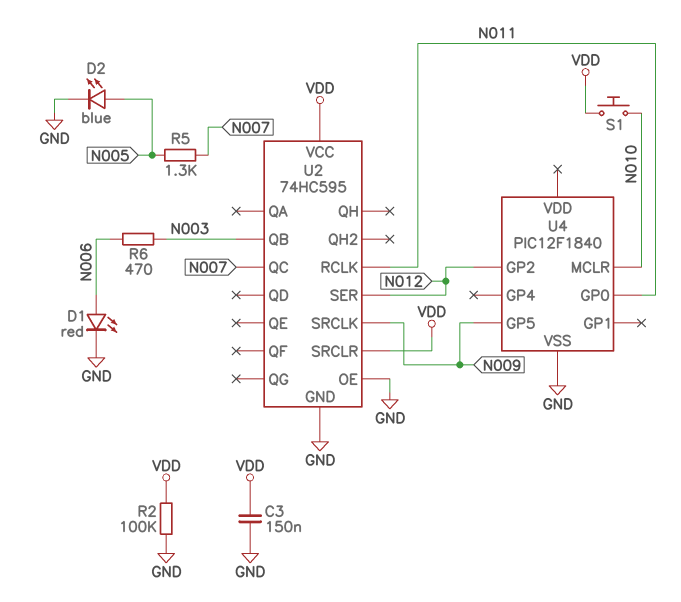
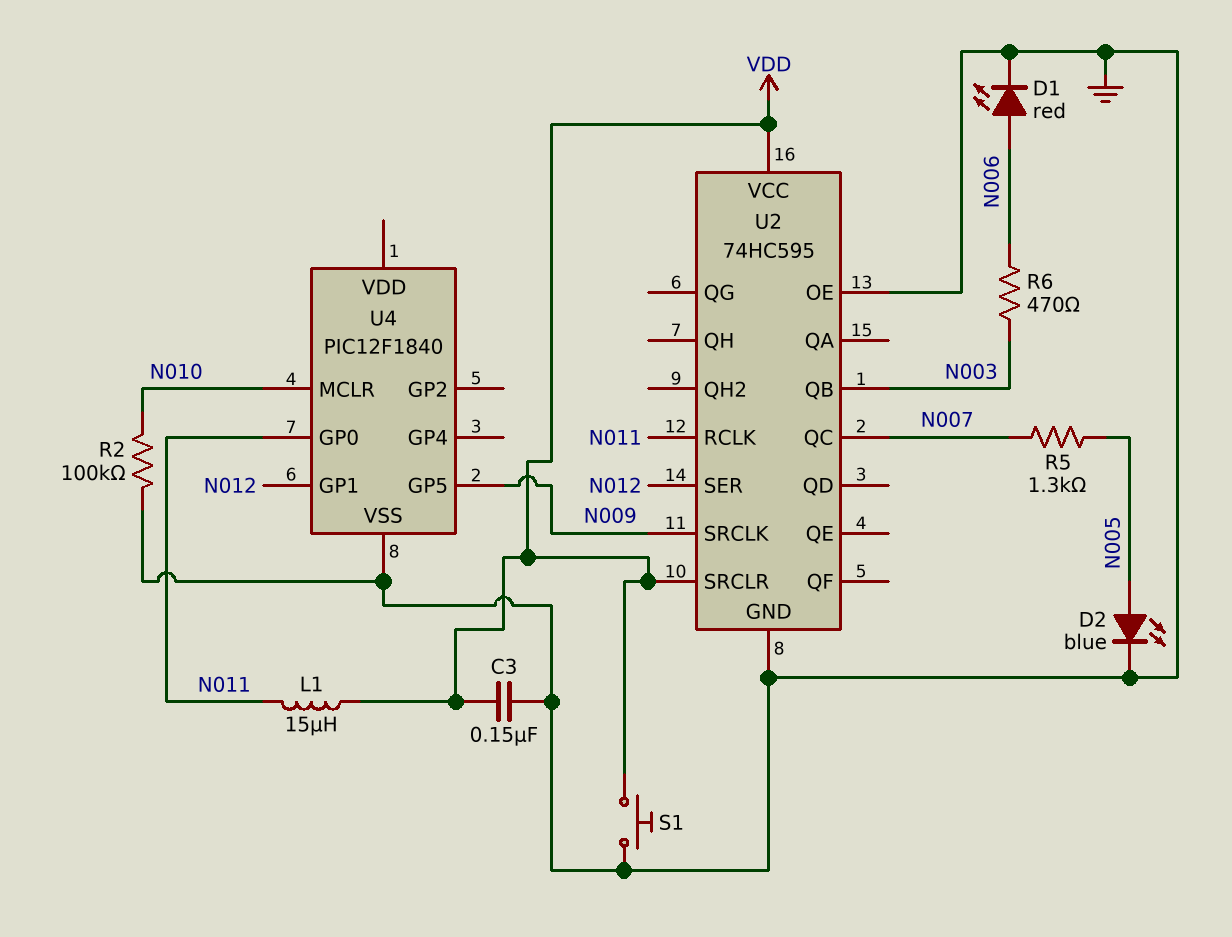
L1: none -> 15uH (N011, VDD)
R2: 100k (GND, VDD) -> 100k (GND, N010)
S1: button (N010, VDD) -> button (GND, VDD)
U4 pin GP1: none -> N012
U4 pin GP2: N012 -> none

